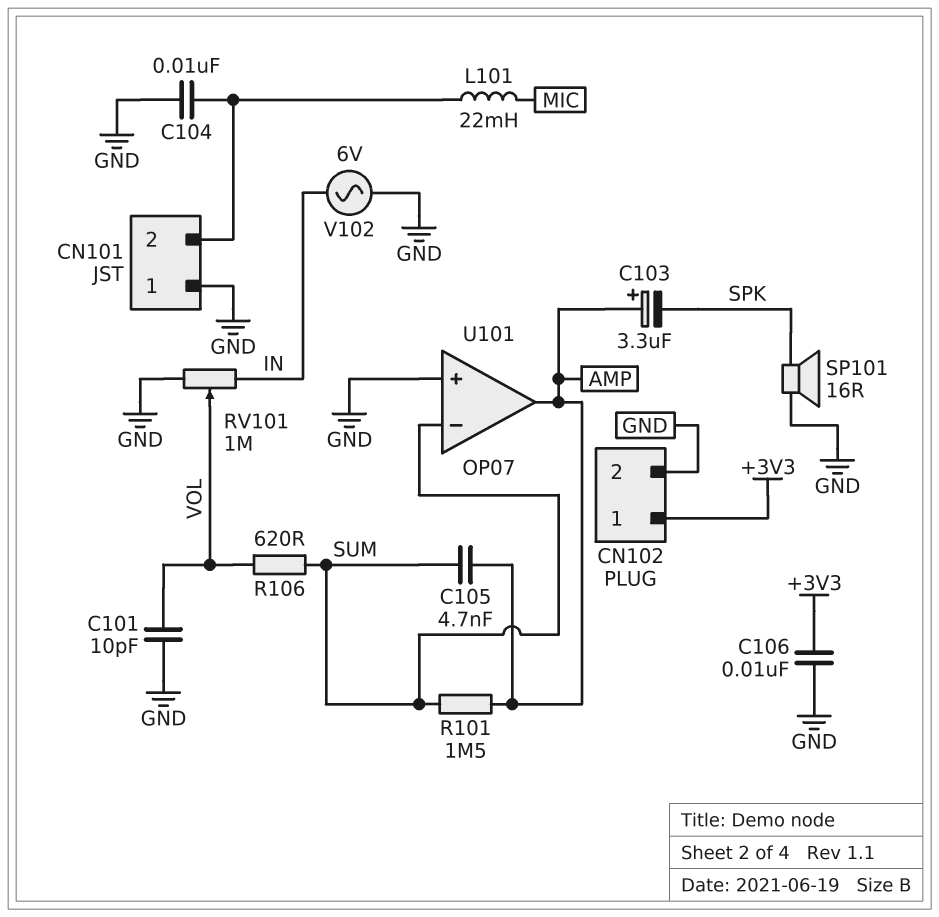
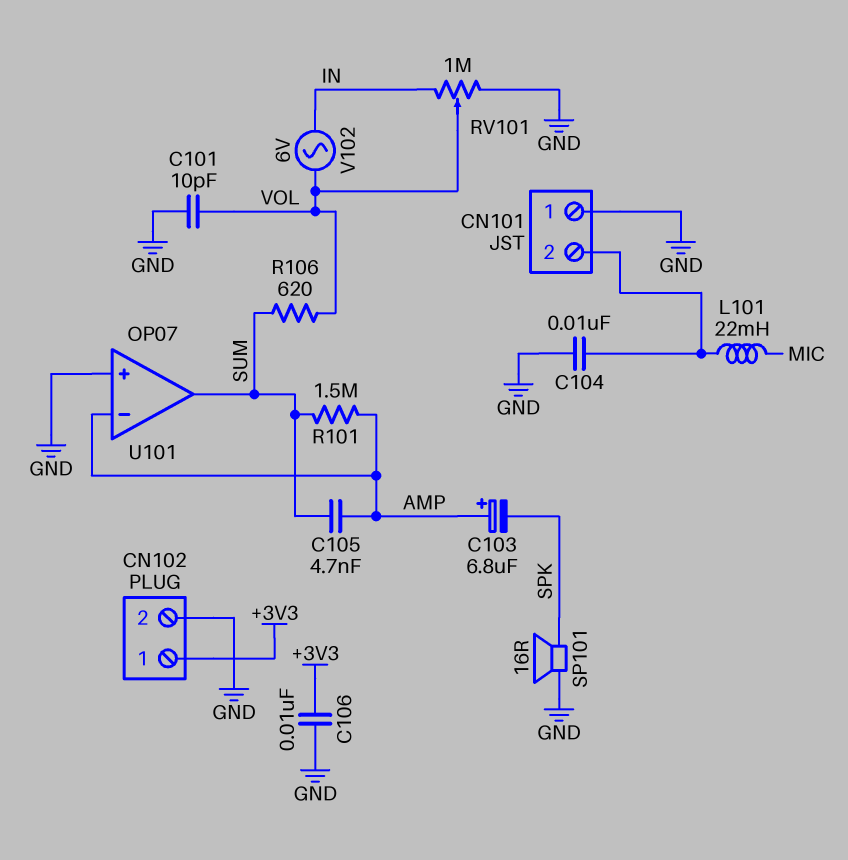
C103: 3.3uF (plus AMP, minus SPK) -> 6.8uF (plus AMP, minus SPK)
U101 pin in-: SUM -> AMP
U101 pin out: AMP -> SUM
V102: AC 6V (GND, IN) -> AC 6V (IN, VOL)

